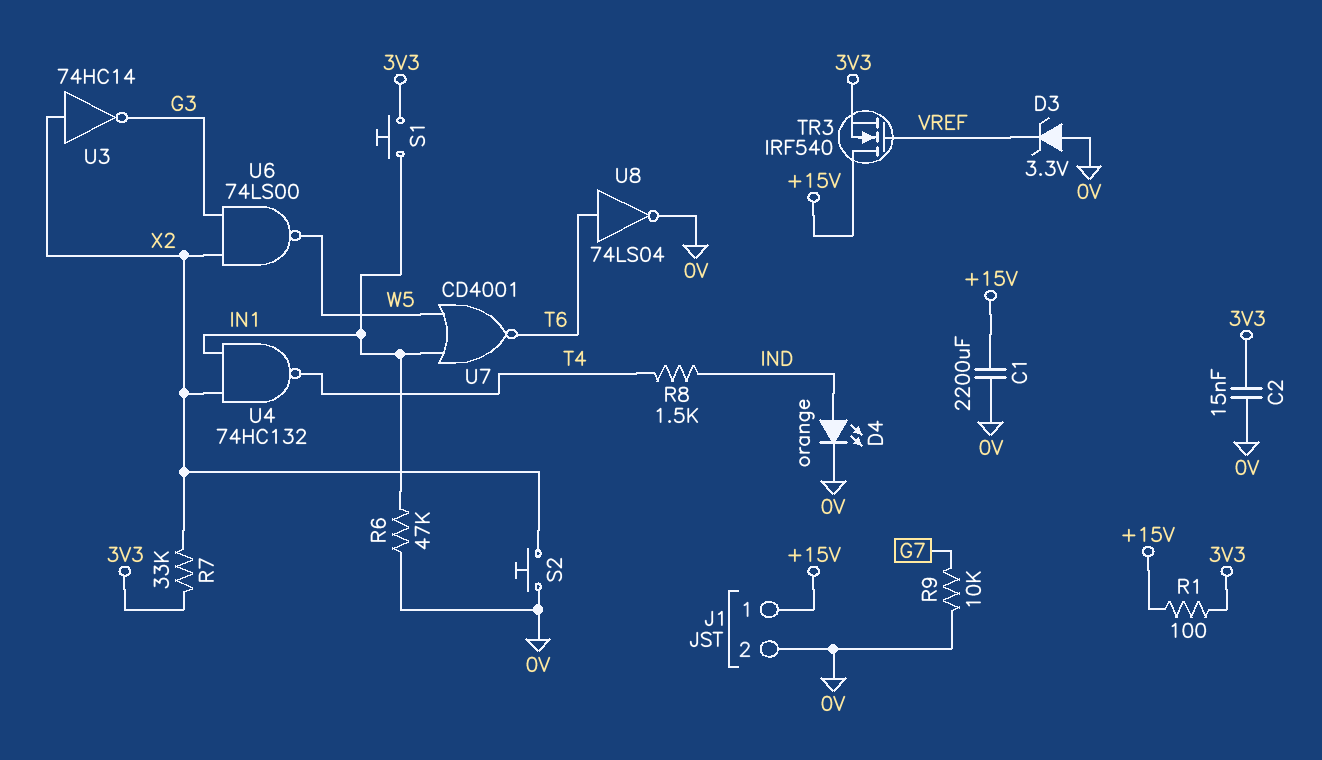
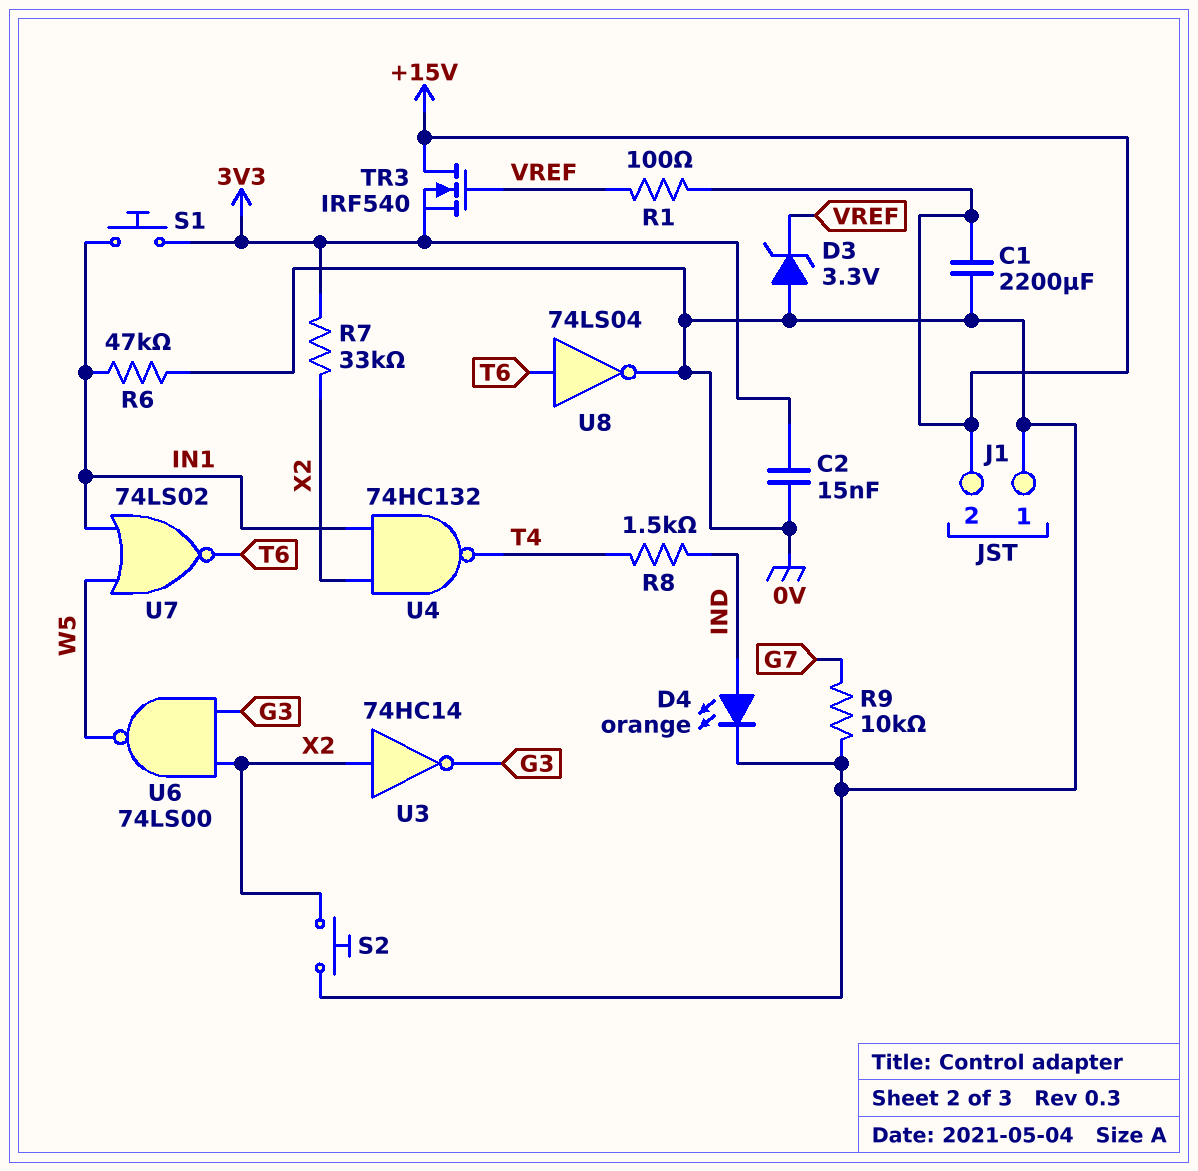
J1 pin 1: +15V -> 0V
J1 pin 2: 0V -> +15V
R1: 100 (+15V, 3V3) -> 100 (+15V, VREF)
U7: NOR CD4001 (in IN1, in W5, out T6) -> NOR 74LS02 (in IN1, in W5, out T6)

